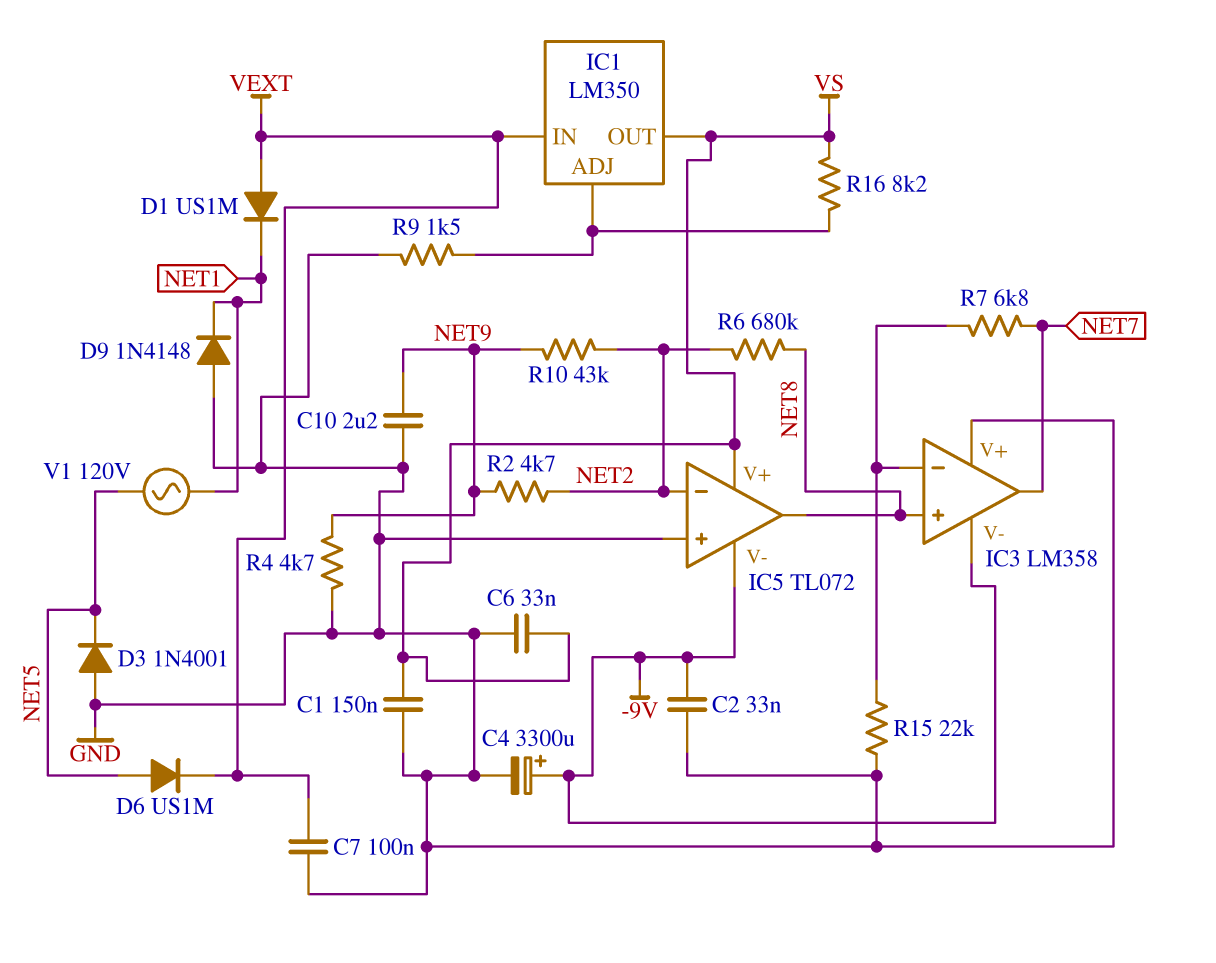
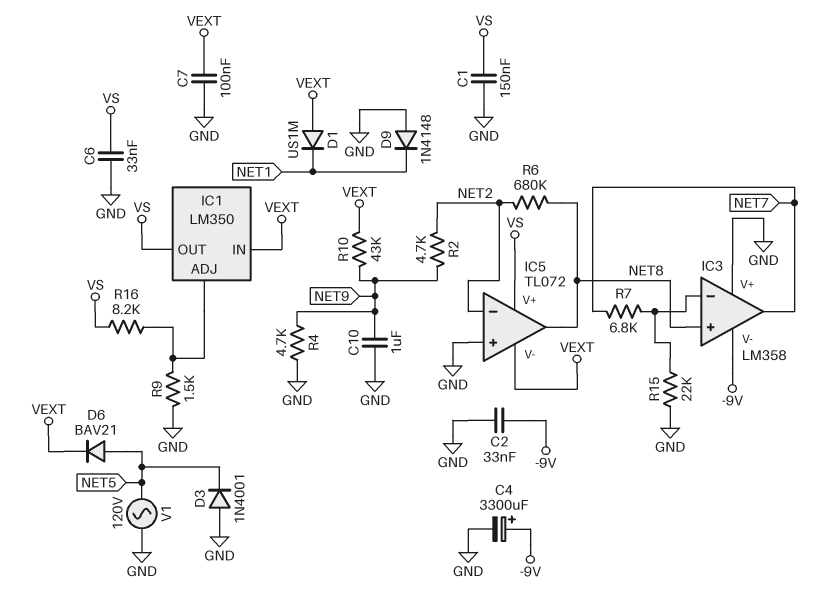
C10: 2.2uF (GND, NET9) -> 1uF (GND, NET9)
D6: diode US1M (A NET5, K VEXT) -> diode BAV21 (A NET5, K VEXT)
IC5 pin V-: -9V -> VEXT
R10: 43k (NET2, NET9) -> 43k (NET9, VEXT)
V1: AC 120V (NET1, NET5) -> AC 120V (GND, NET5)

